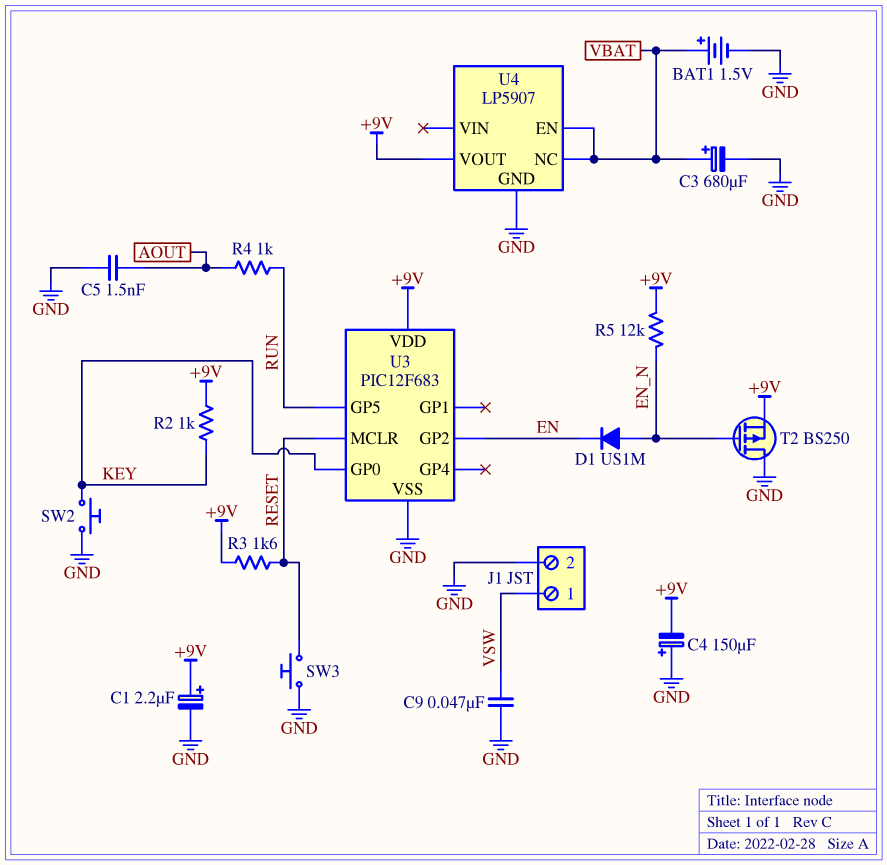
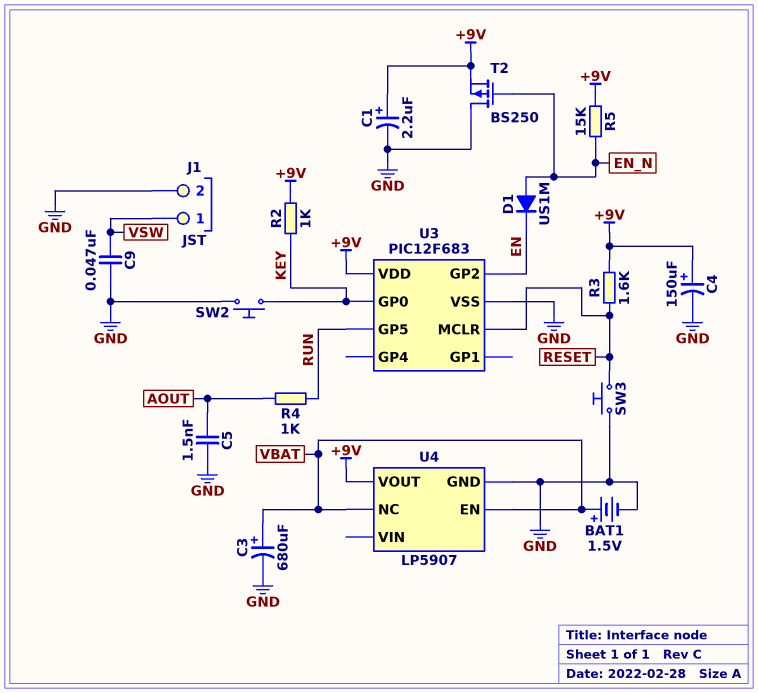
C4: 150uF (plus GND, minus +9V) -> 150uF (plus +9V, minus GND)
R5: 12k (+9V, EN_N) -> 15k (+9V, EN_N)

